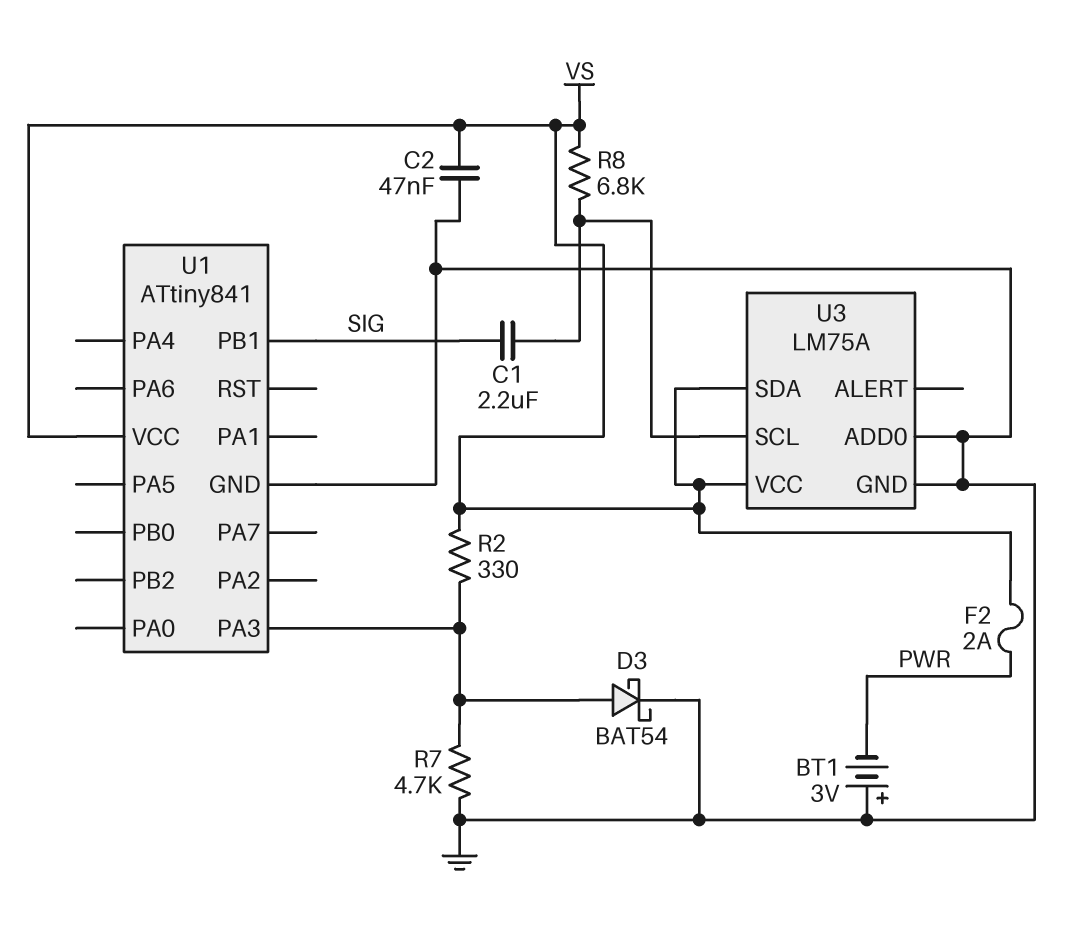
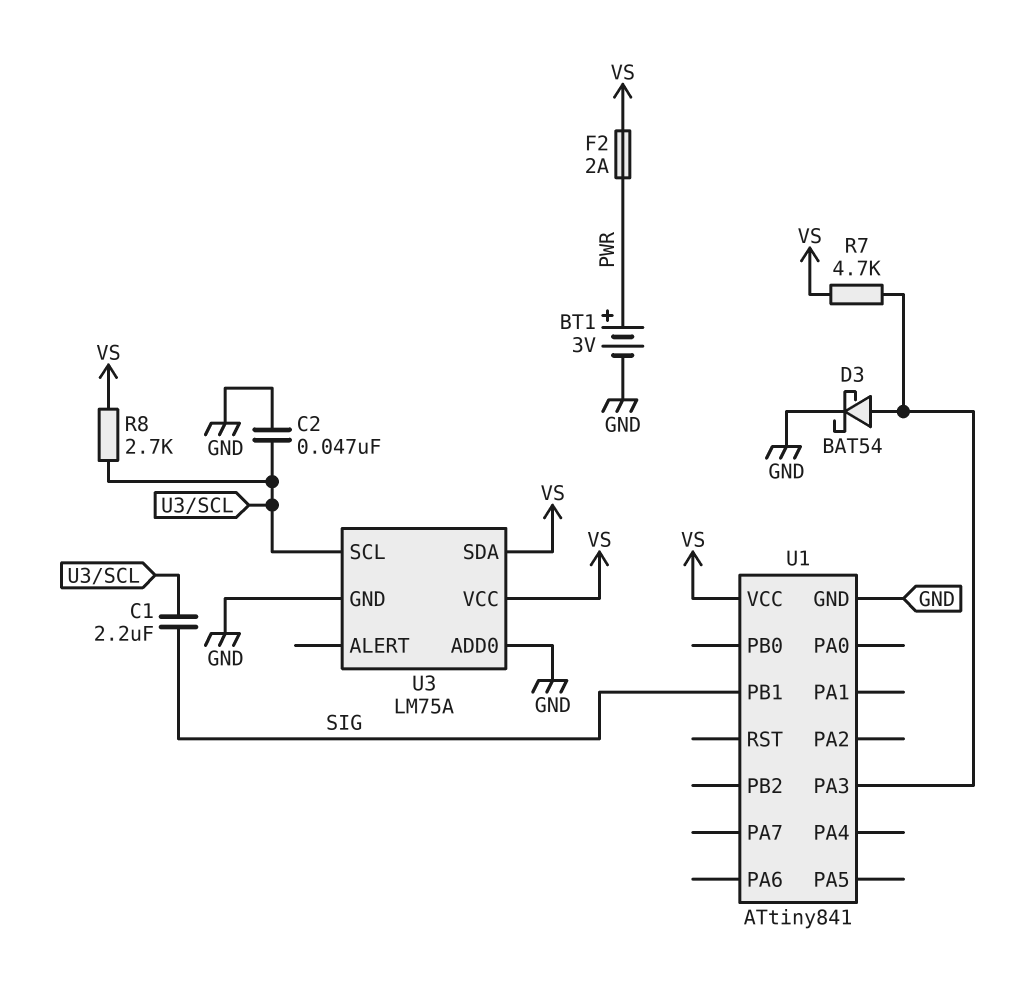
BT1: 3V (plus GND, minus PWR) -> 3V (plus PWR, minus GND)
C2: 47nF (GND, VS) -> 47nF (GND, U3/SCL)
R2: 330 (U1/PA3, VS) -> none
R7: 4.7k (GND, U1/PA3) -> 4.7k (U1/PA3, VS)
R8: 6.8k (U3/SCL, VS) -> 2.7k (U3/SCL, VS)

